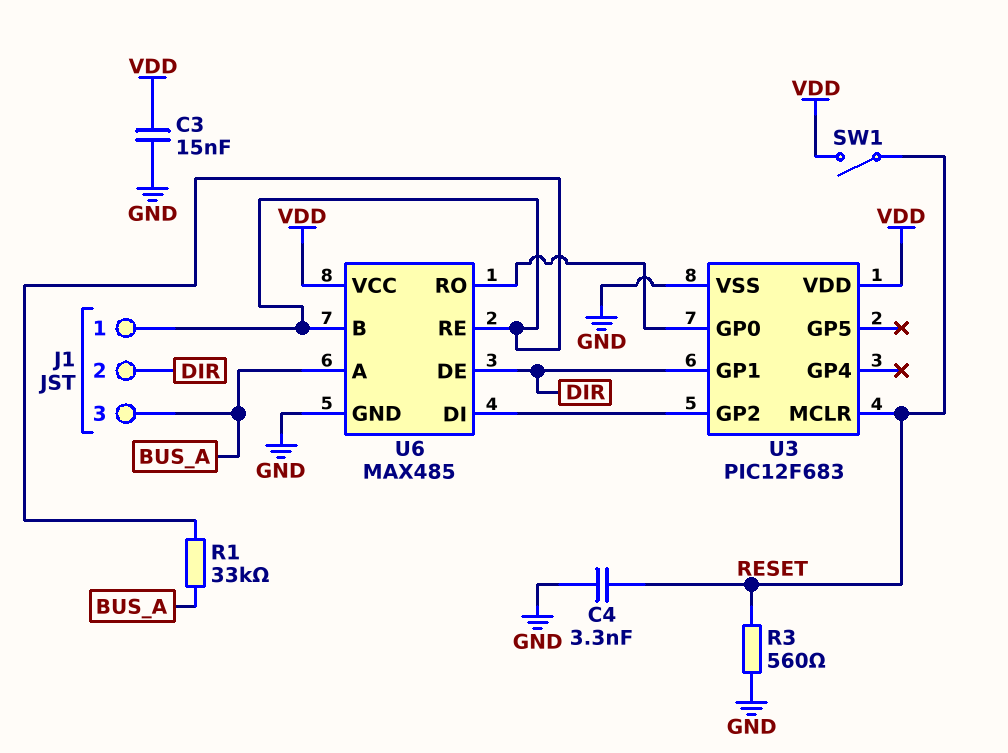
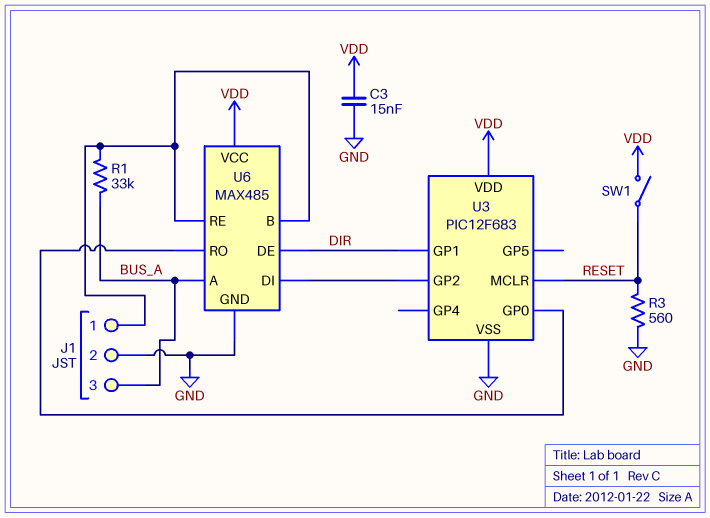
C4: 3.3nF (GND, RESET) -> none
J1 pin 2: DIR -> GND

